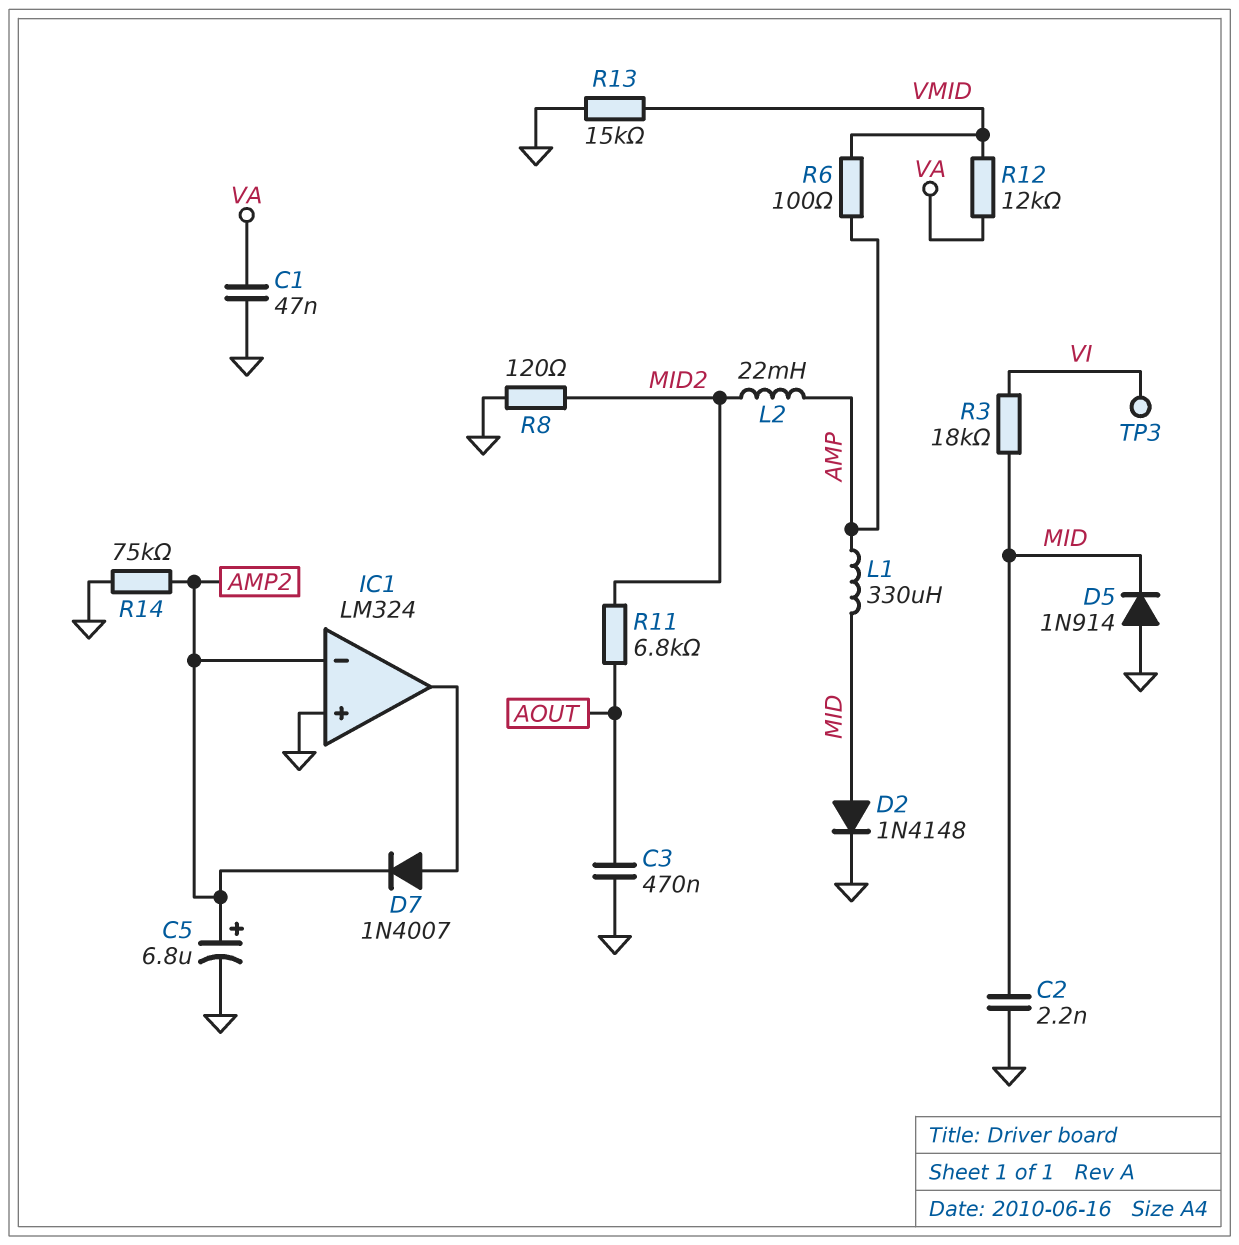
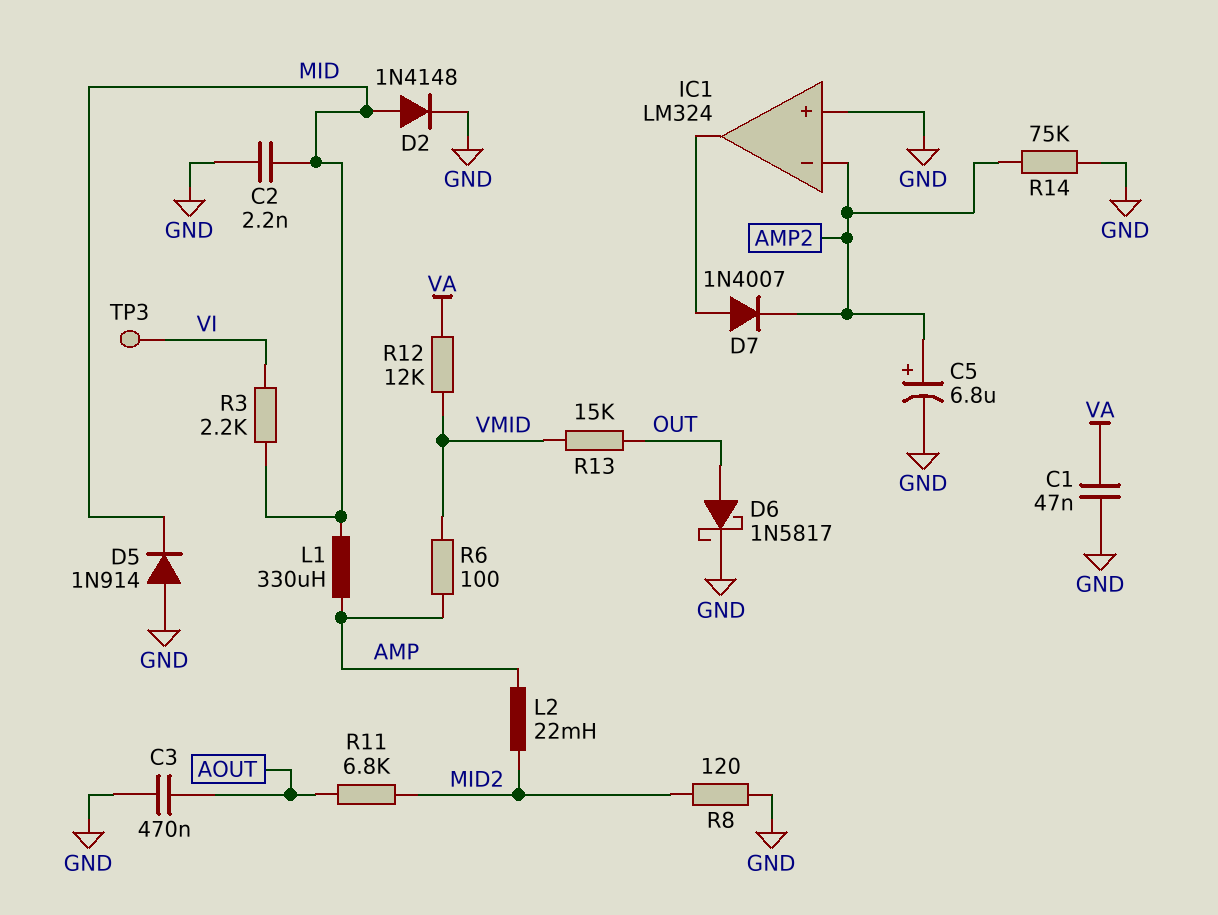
D6: none -> schottky 1N5817 (A OUT, K GND)
R3: 18k (MID, VI) -> 2.2k (MID, VI)
R13: 15k (GND, VMID) -> 15k (OUT, VMID)

